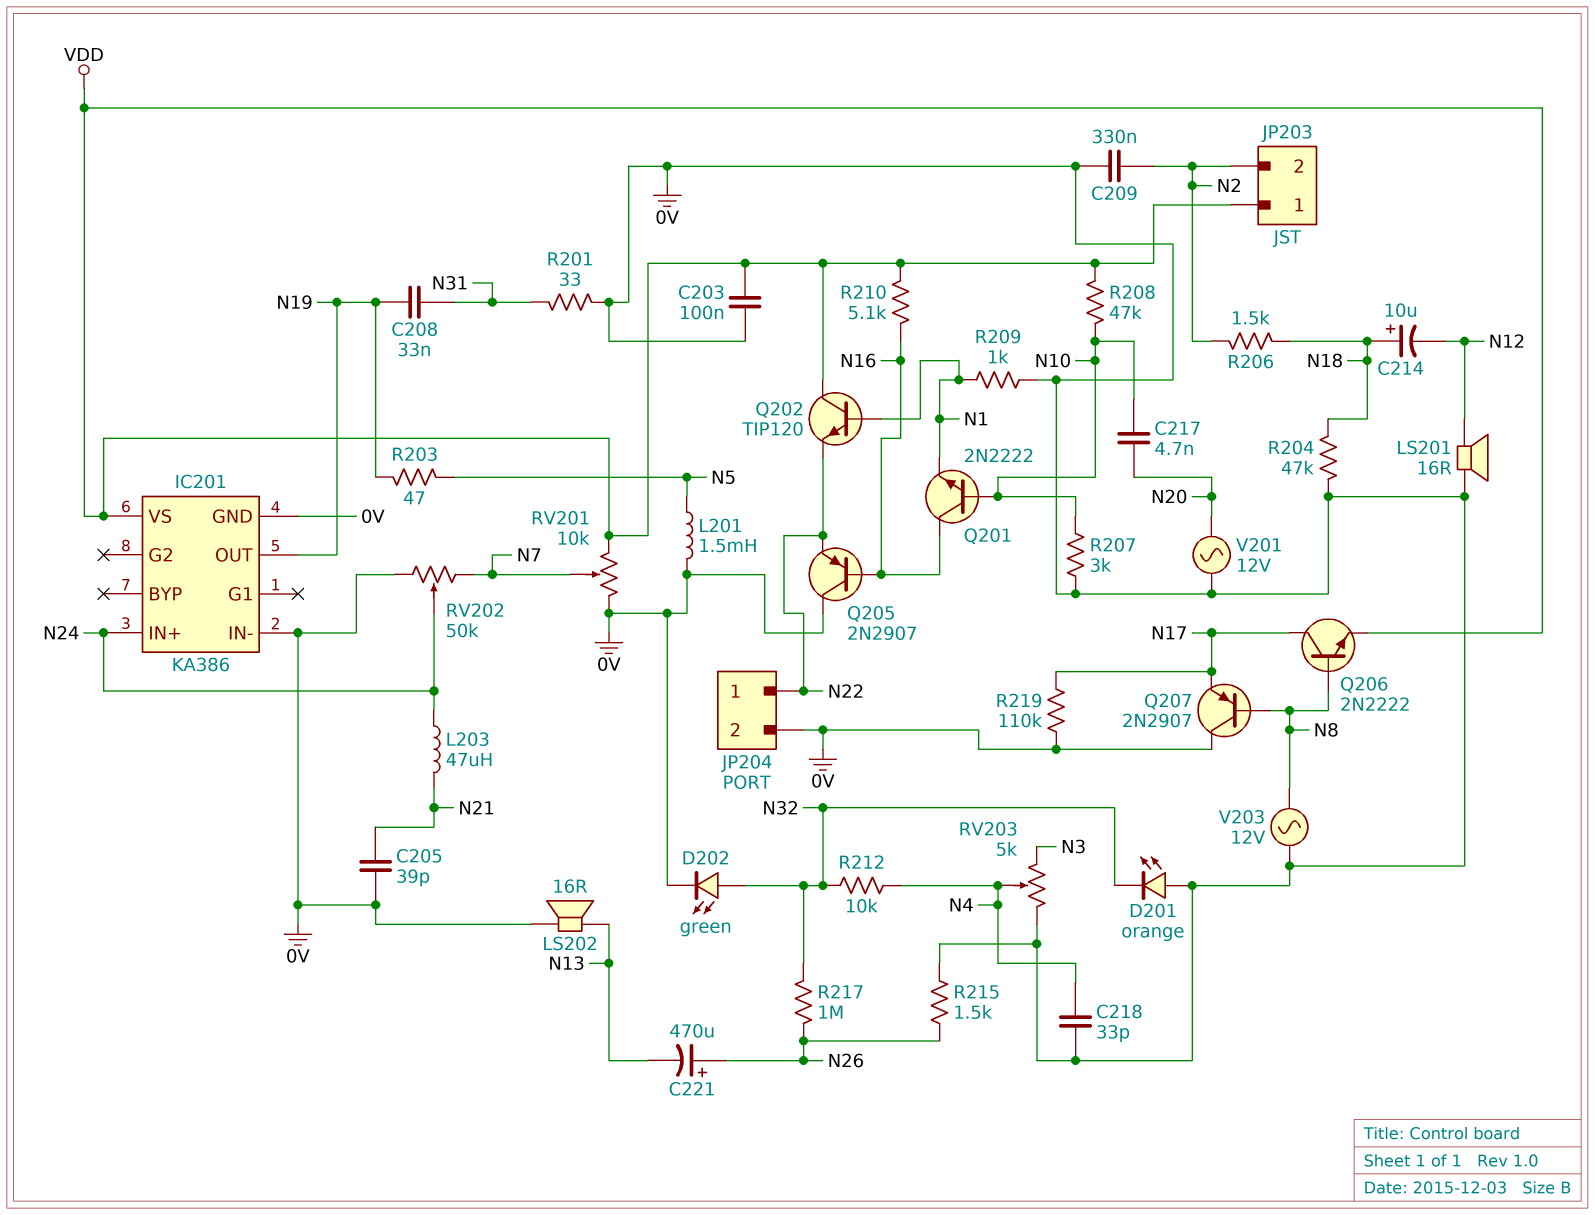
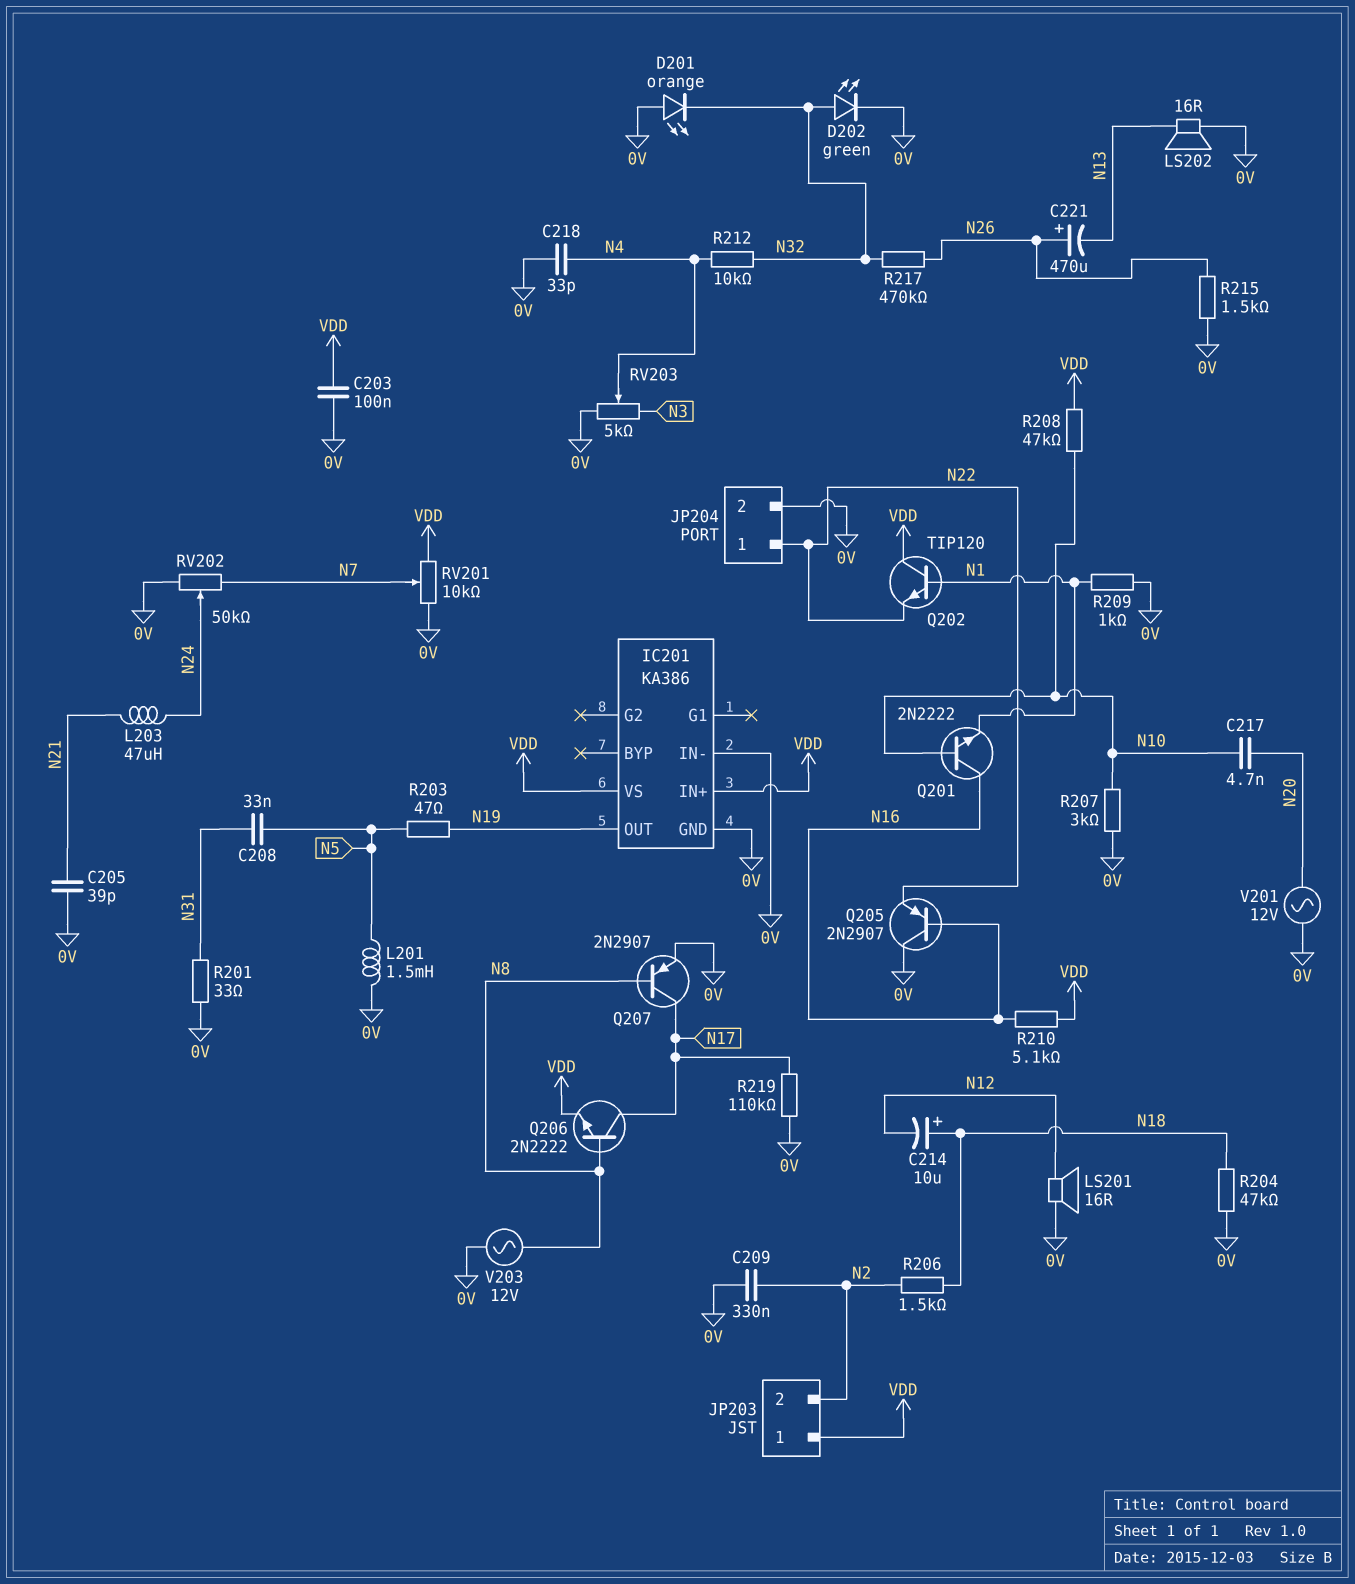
C208: 33nF (N19, N31) -> 33nF (N5, N31)
IC201 pin IN+: N24 -> VDD
Q207: PNP 2N2907 (B N8, C 0V, E N17) -> PNP 2N2907 (B N8, C N17, E 0V)
R217: 1M (N26, N32) -> 470k (N26, N32)

